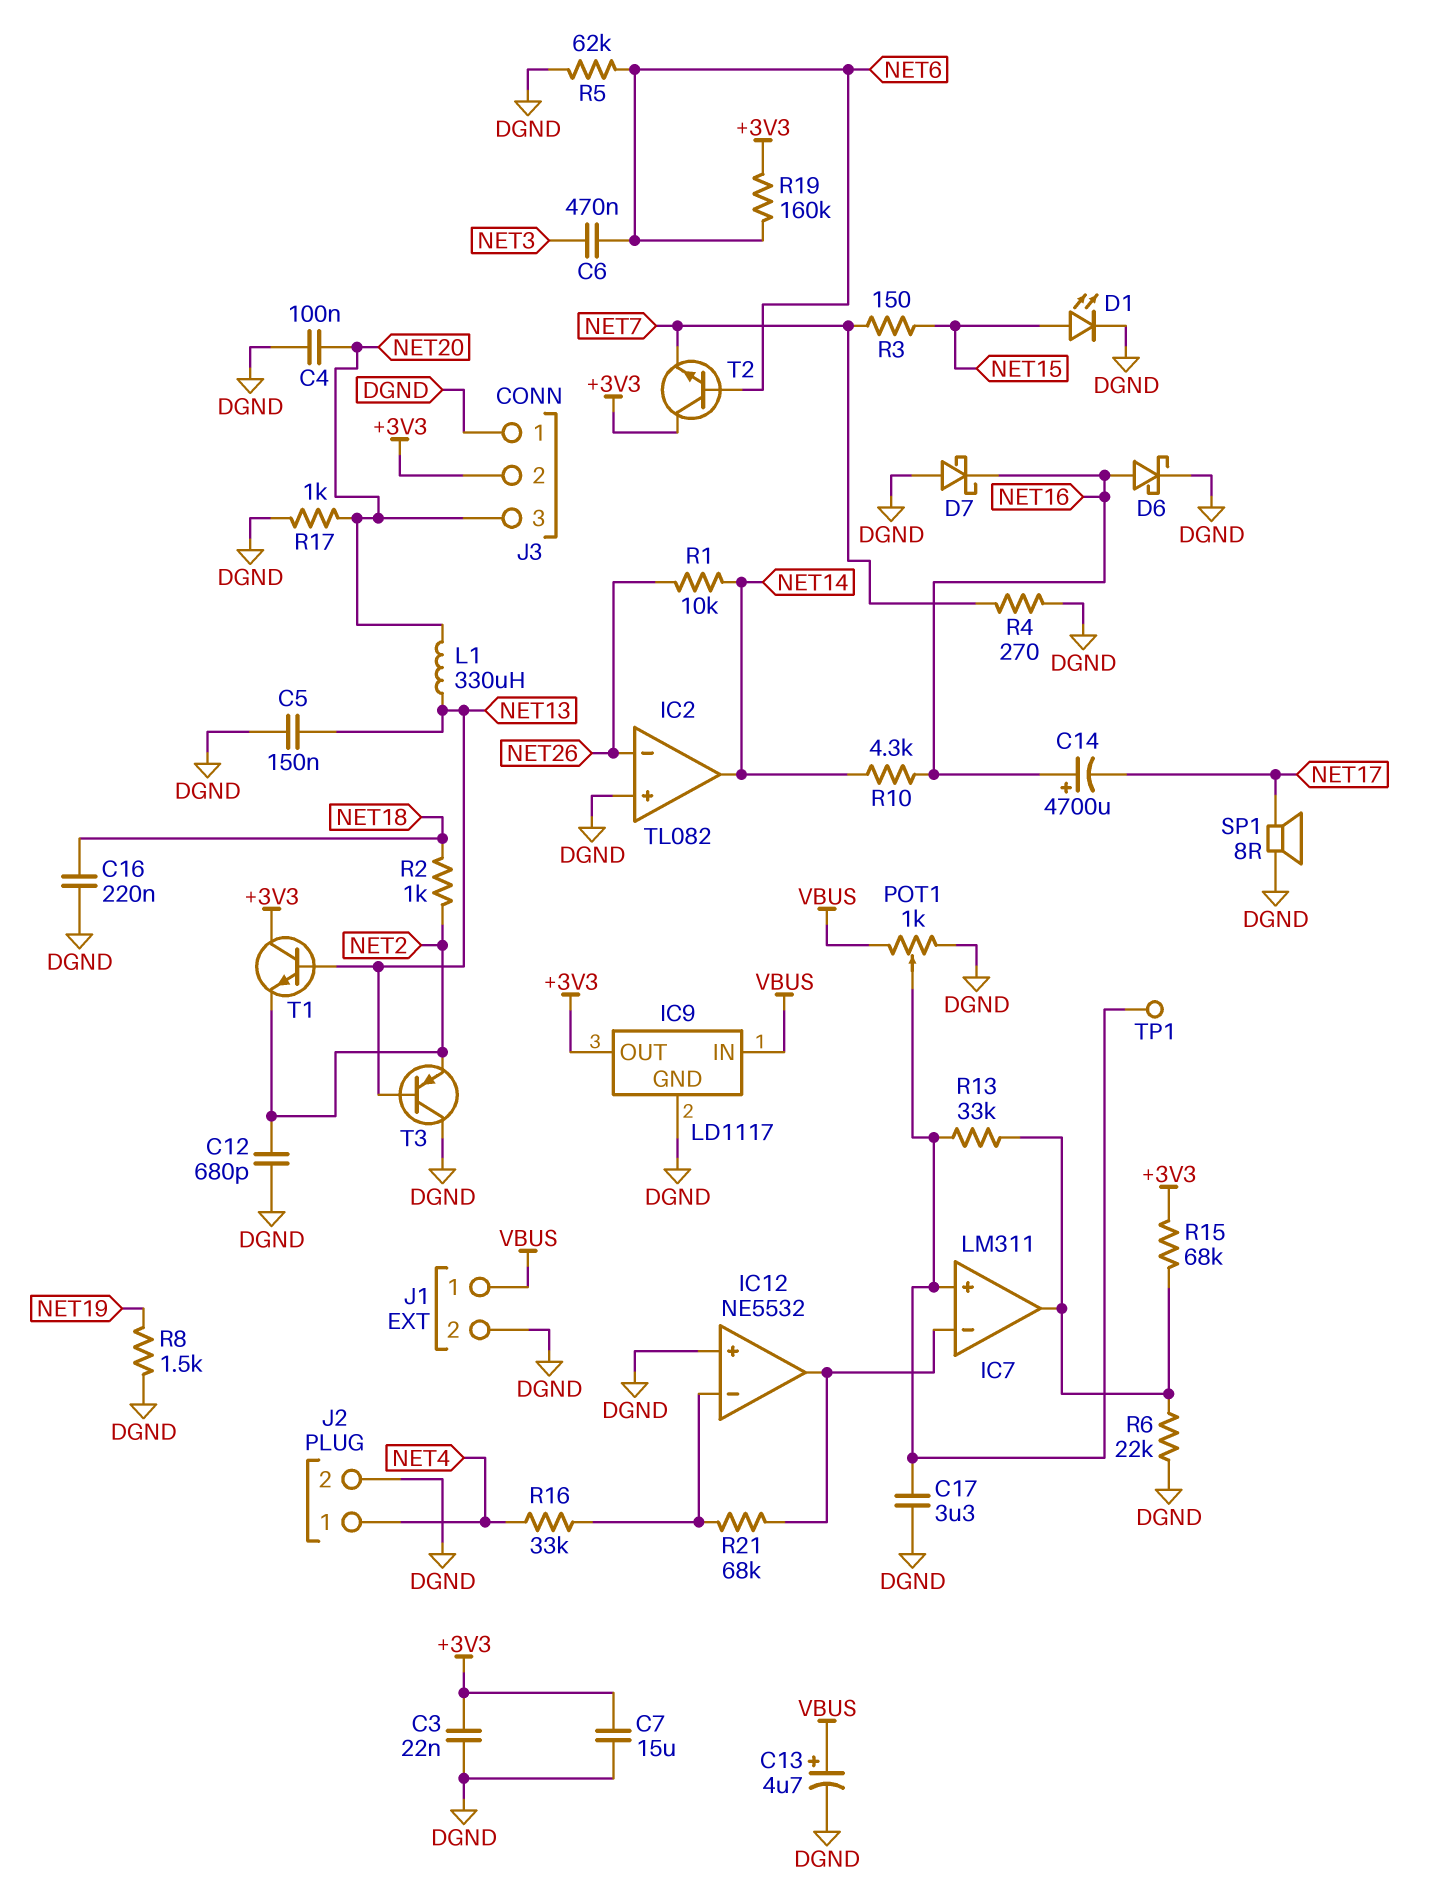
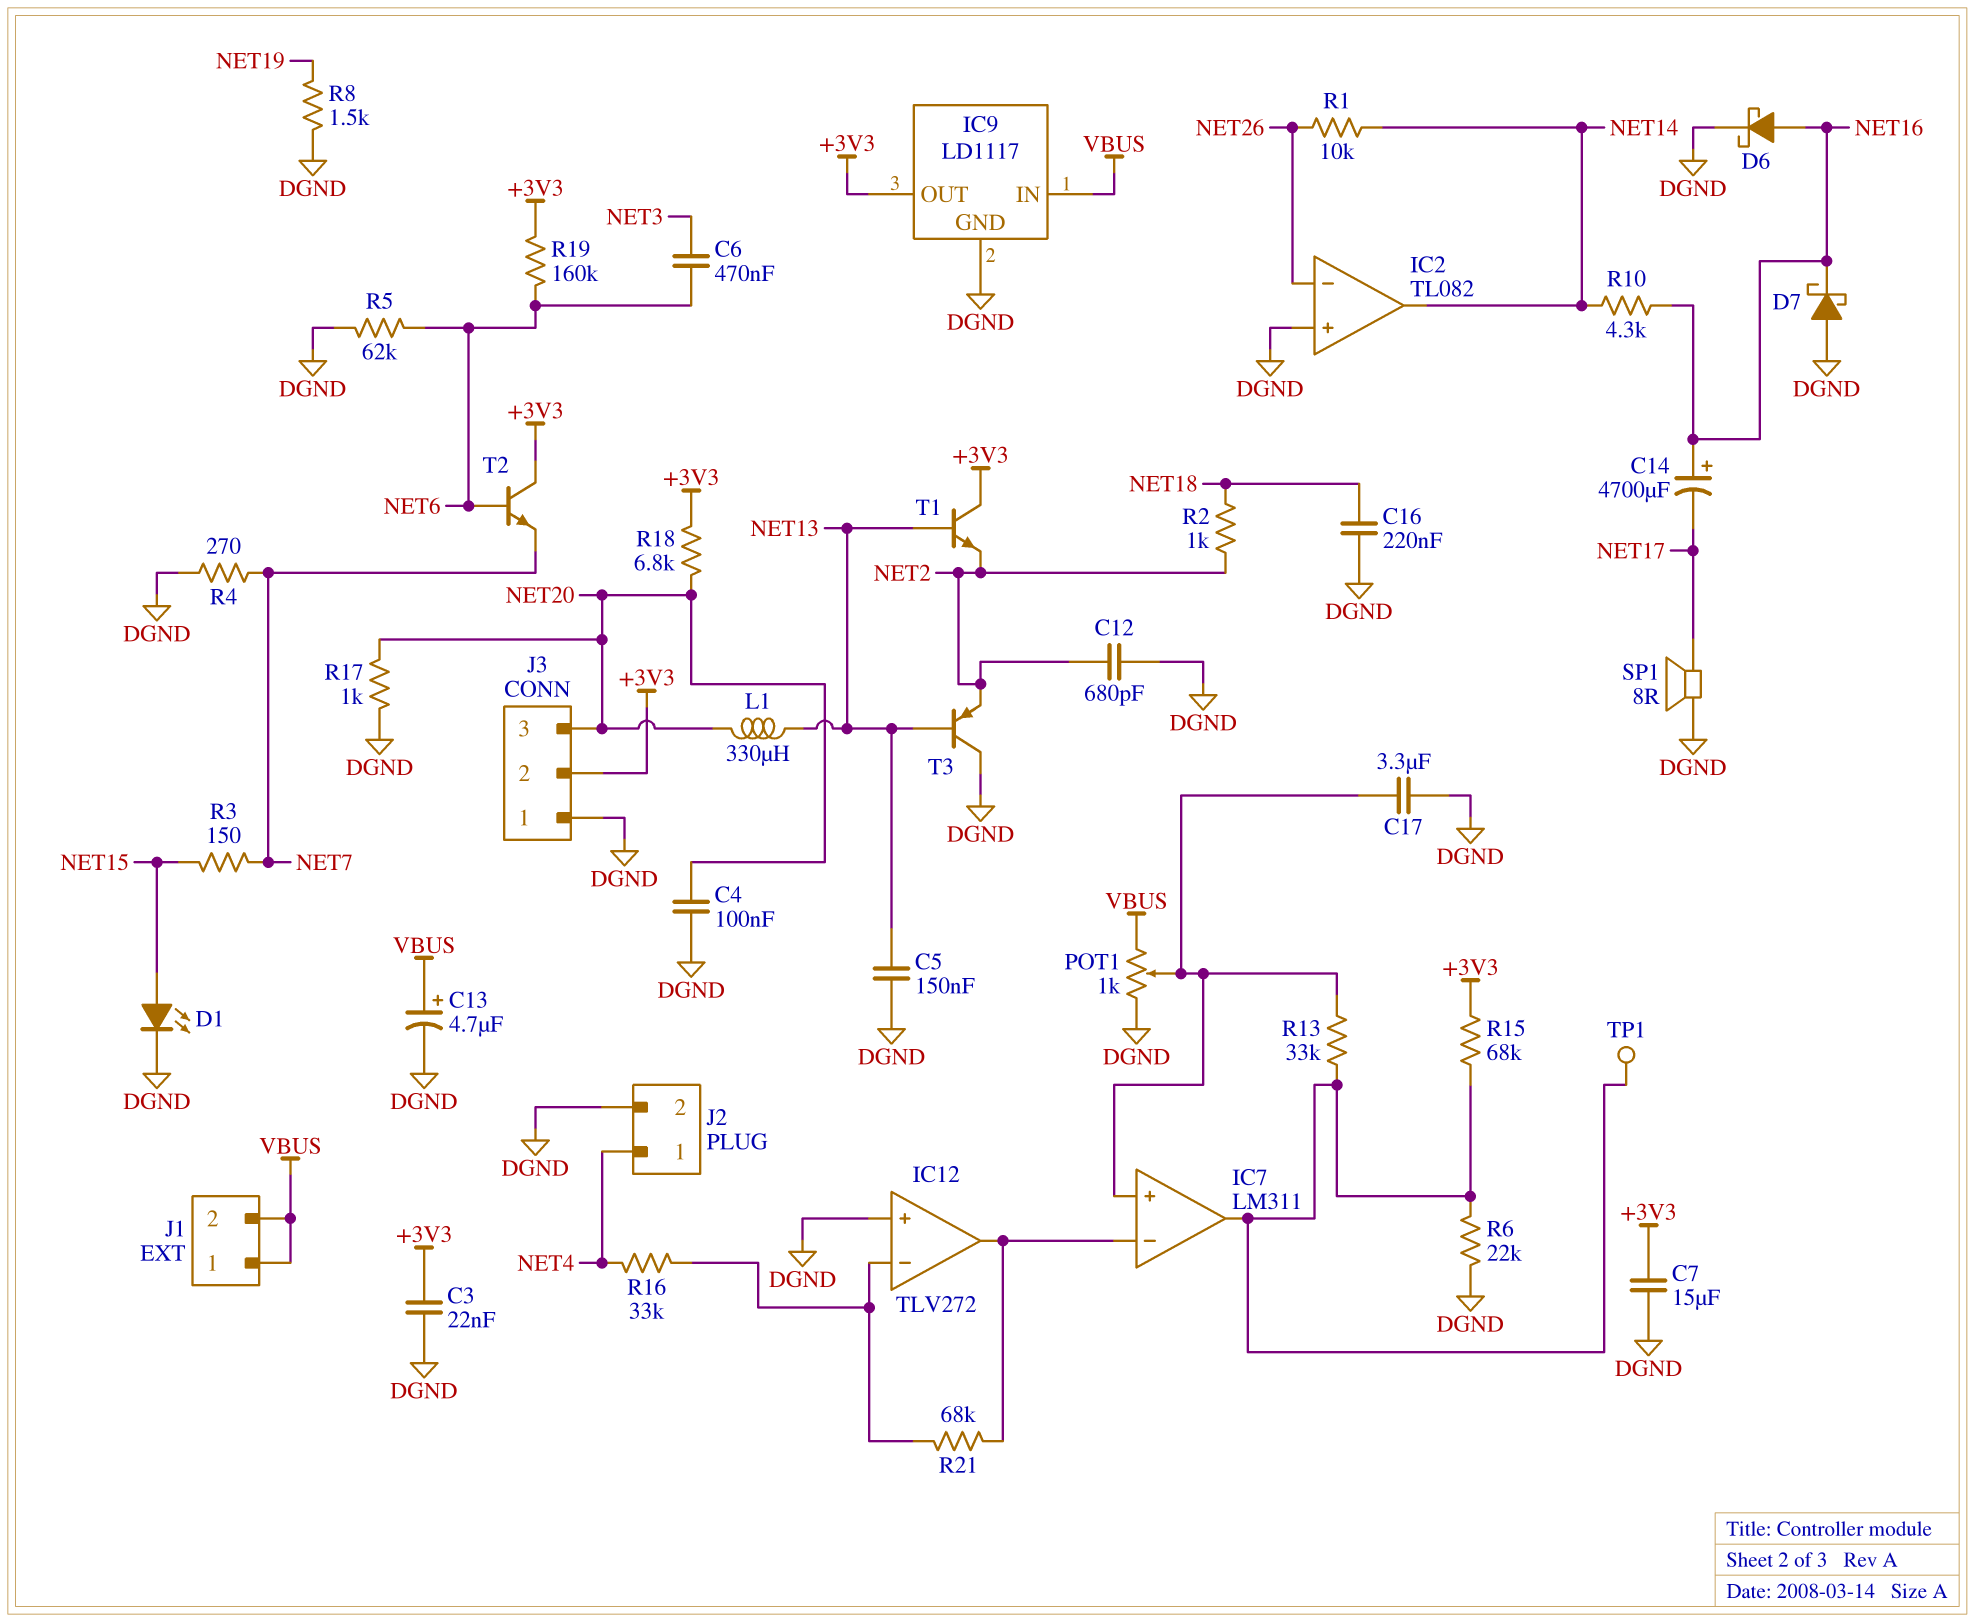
IC12: NE5532 -> TLV272
J1 pin 2: DGND -> VBUS
R18: none -> 6.8k (+3V3, NET20)
TP1: test point (IC7/in+) -> test point (IC7/out)

